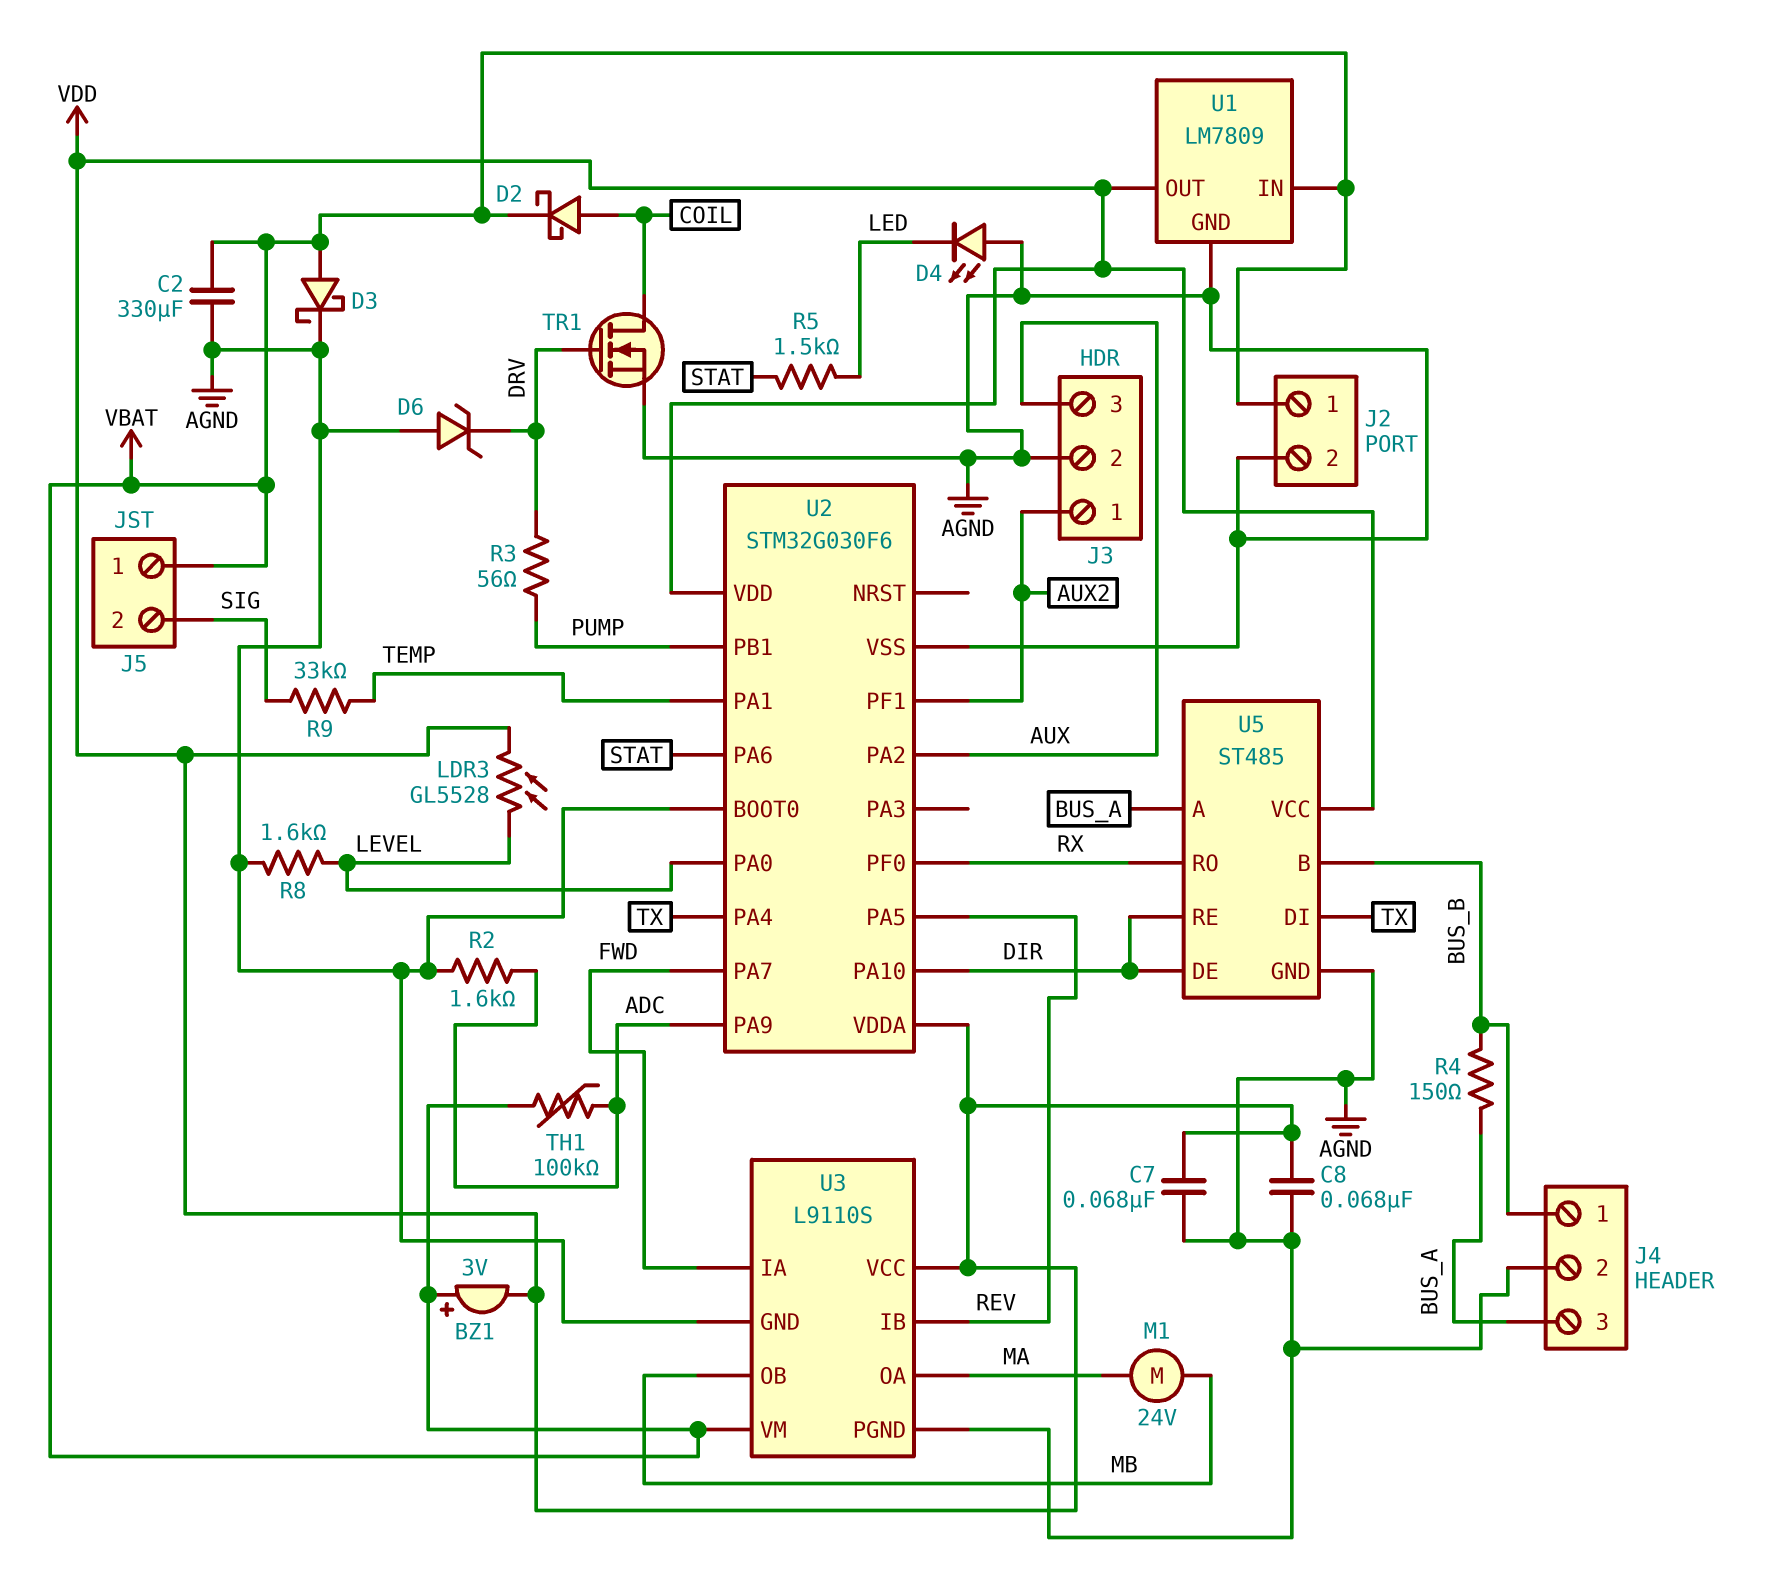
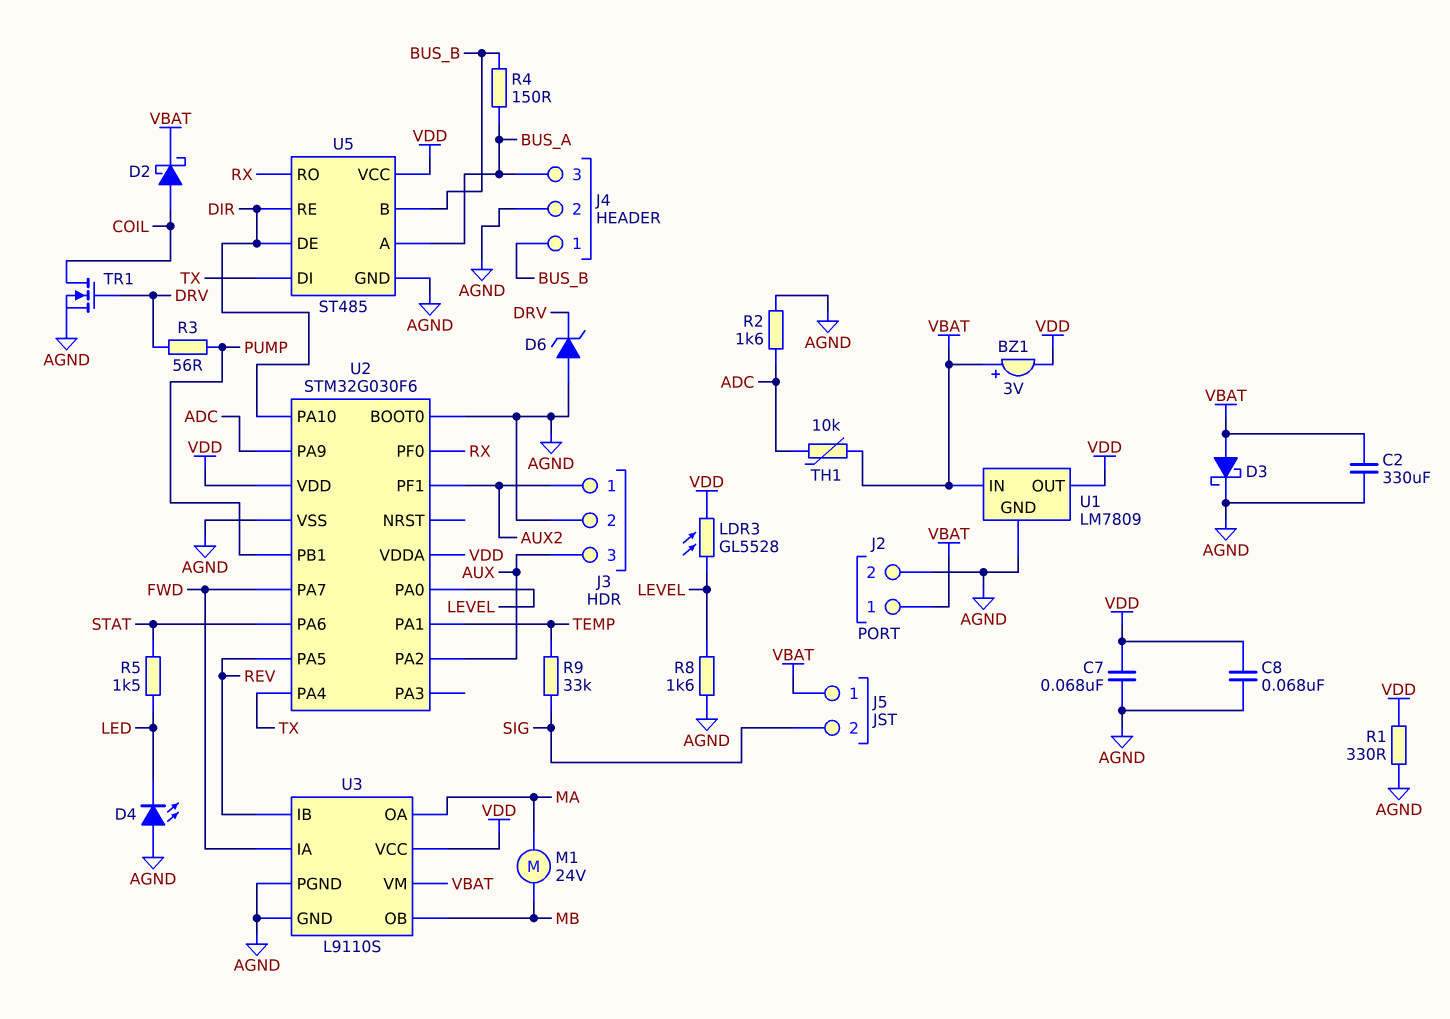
R1: none -> 330 (AGND, VDD)
TH1: 100k (ADC, VBAT) -> 10k (ADC, VBAT)

